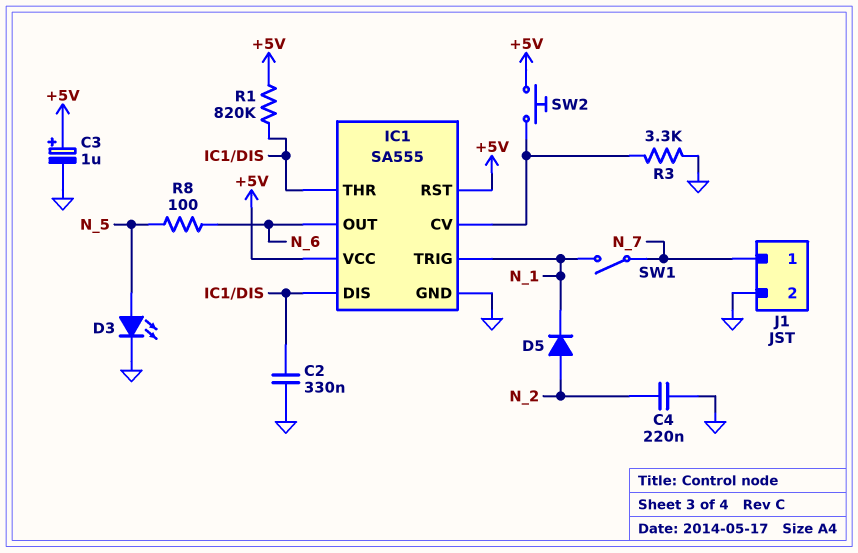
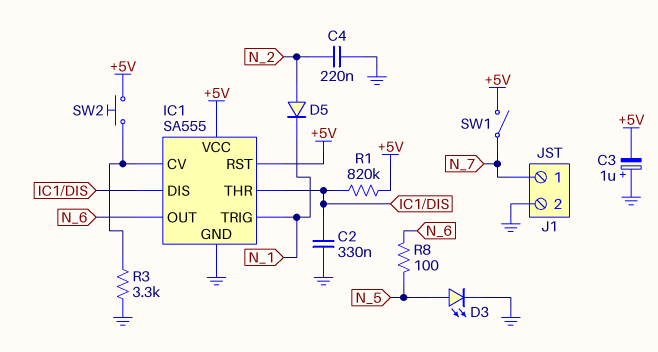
C3: 1uF (plus +5V, minus GND) -> 1uF (plus GND, minus +5V)
SW1: switch (N_1, N_7) -> switch (+5V, N_7)

